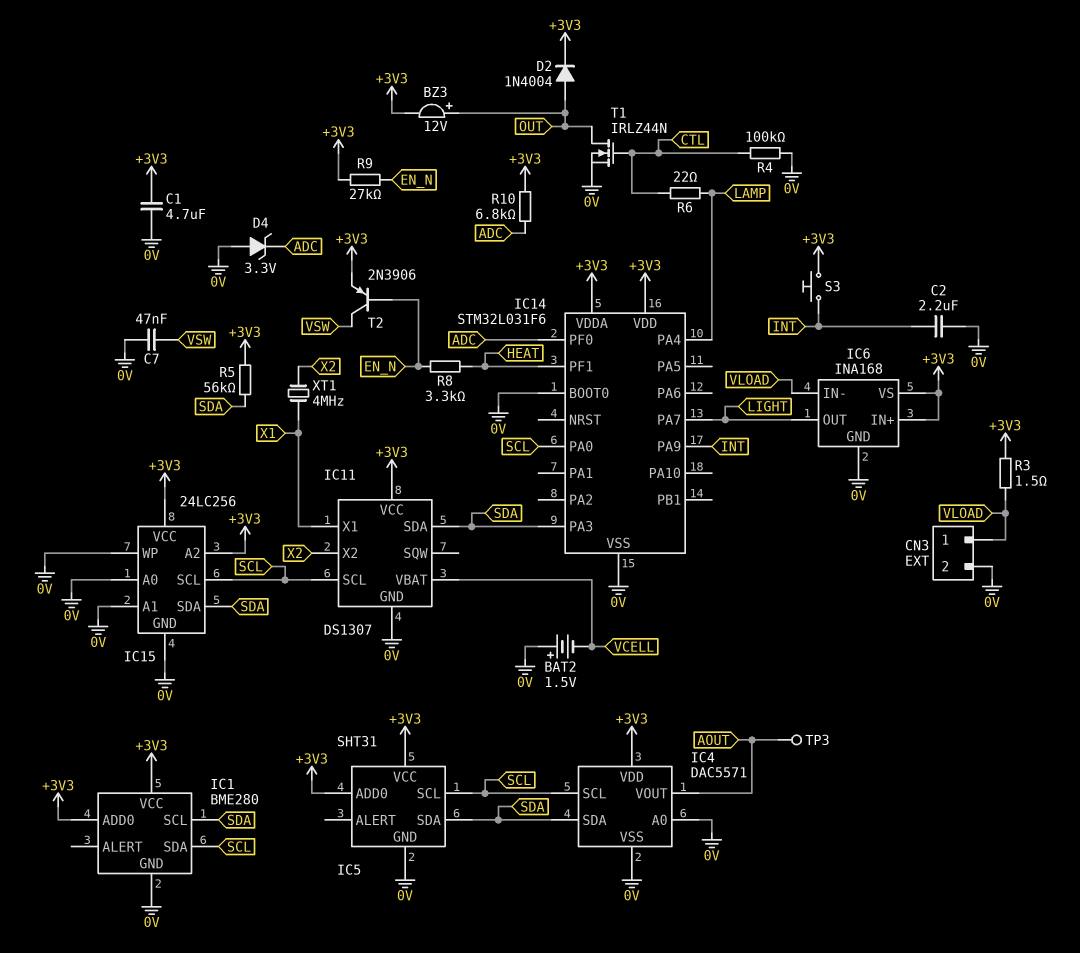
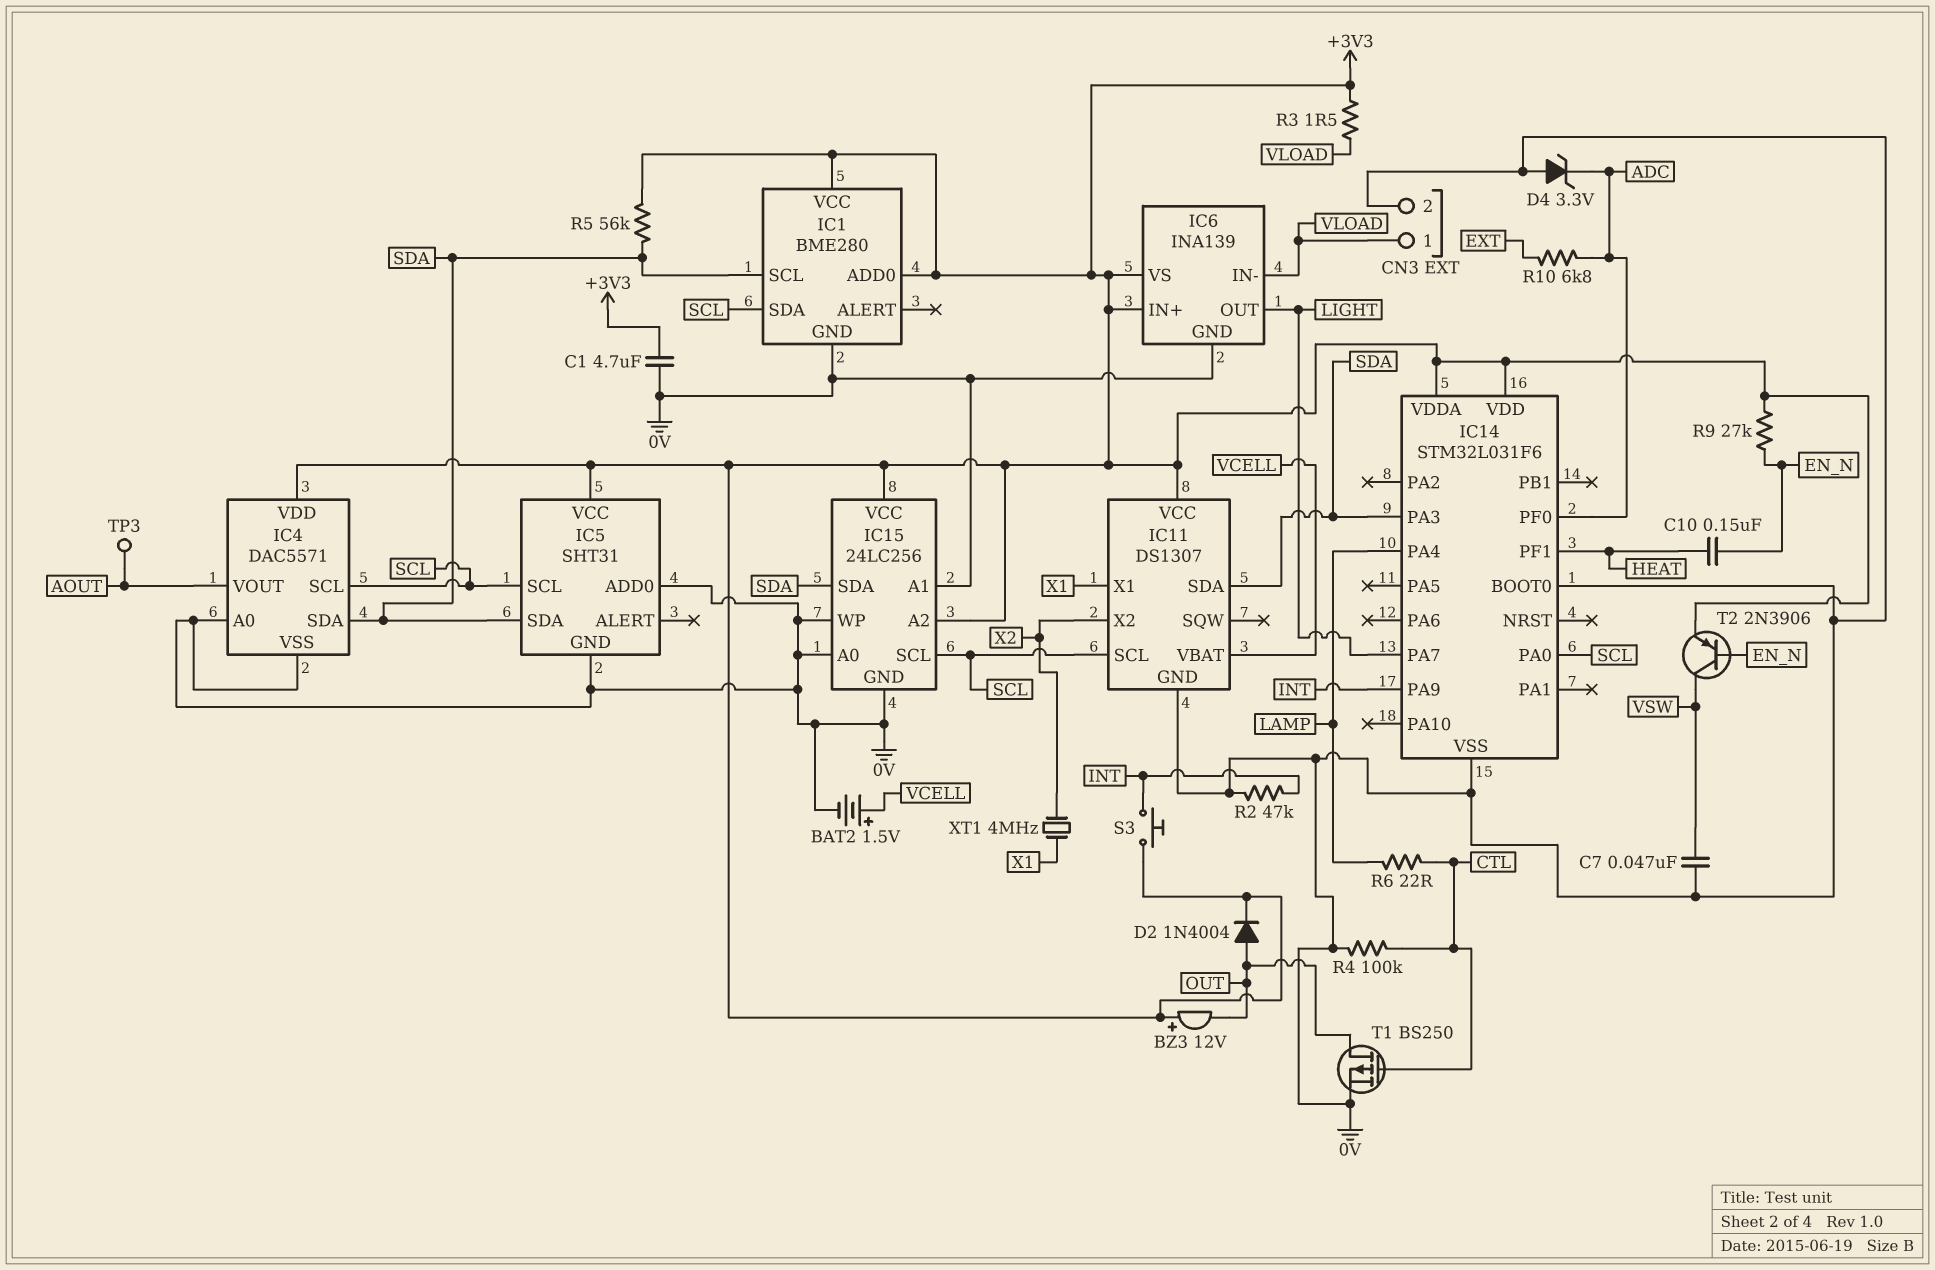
BAT2: 1.5V (plus 0V, minus VCELL) -> 1.5V (plus VCELL, minus 0V)
BZ3: buzzer 12V (plus OUT, minus +3V3) -> buzzer 12V (plus +3V3, minus OUT)
C2: 2.2uF (0V, INT) -> none
C10: none -> 150nF (EN_N, HEAT)
IC5 pin ADD0: +3V3 -> 0V
IC6: INA168 -> INA139
R2: none -> 47k (0V, INT)
R8: 3.3k (EN_N, HEAT) -> none
R10: 6.8k (+3V3, ADC) -> 6.8k (ADC, EXT)
T1: NMOS IRLZ44N (G CTL, D OUT, S 0V) -> PMOS BS250 (G CTL, D OUT, S 0V)

